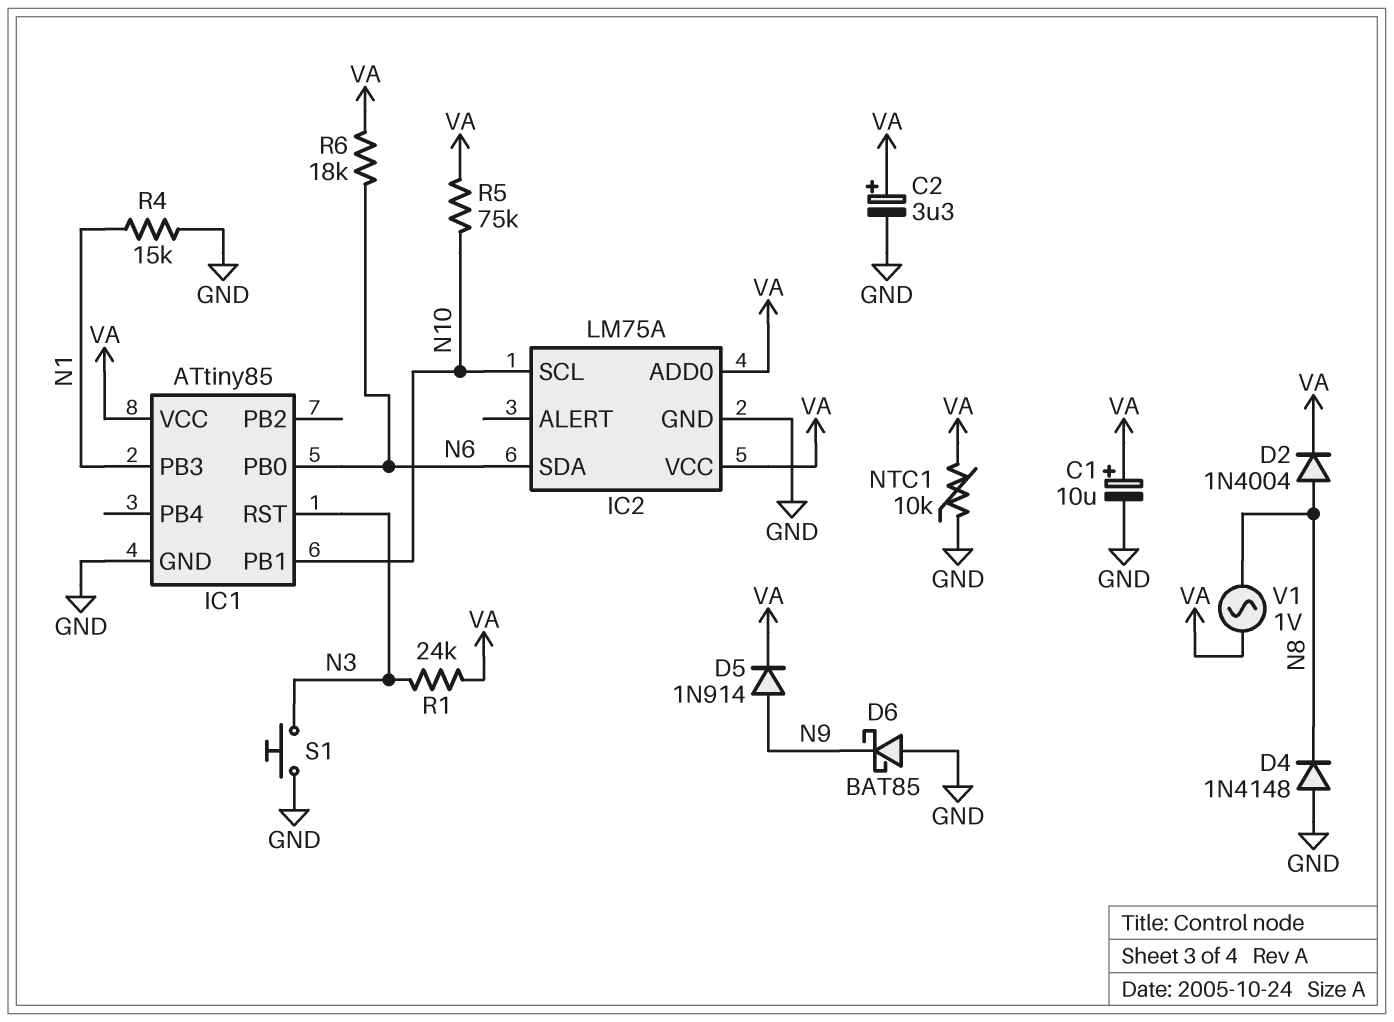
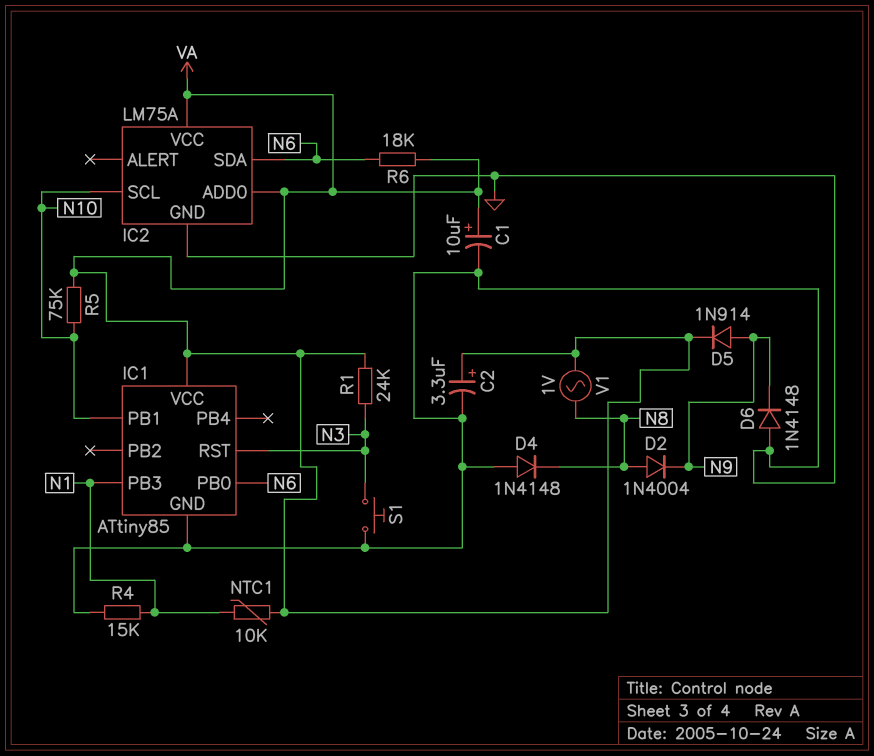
D2: diode 1N4004 (A N8, K VA) -> diode 1N4004 (A N8, K N9)
D6: schottky BAT85 (A GND, K N9) -> diode 1N4148 (A GND, K N9)
NTC1: 10k (GND, VA) -> 10k (N1, VA)

